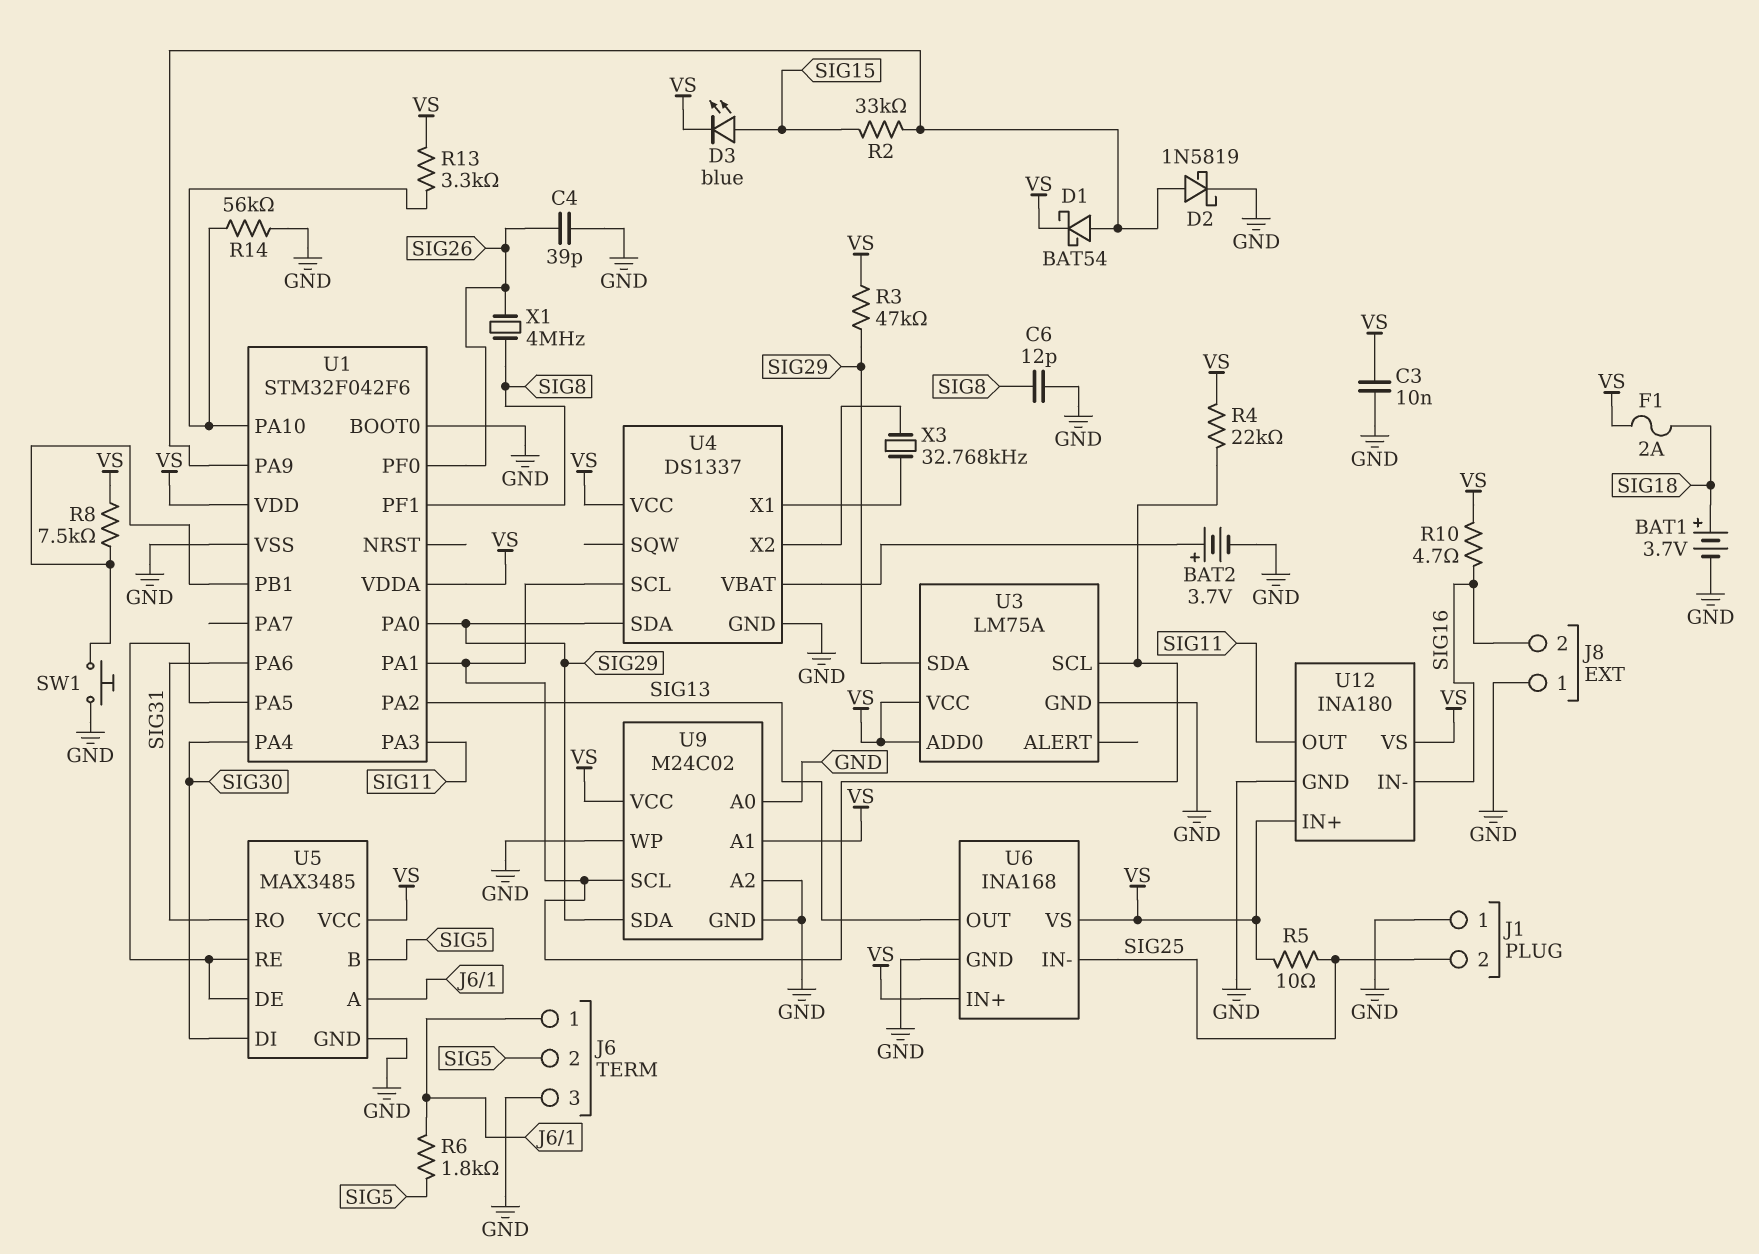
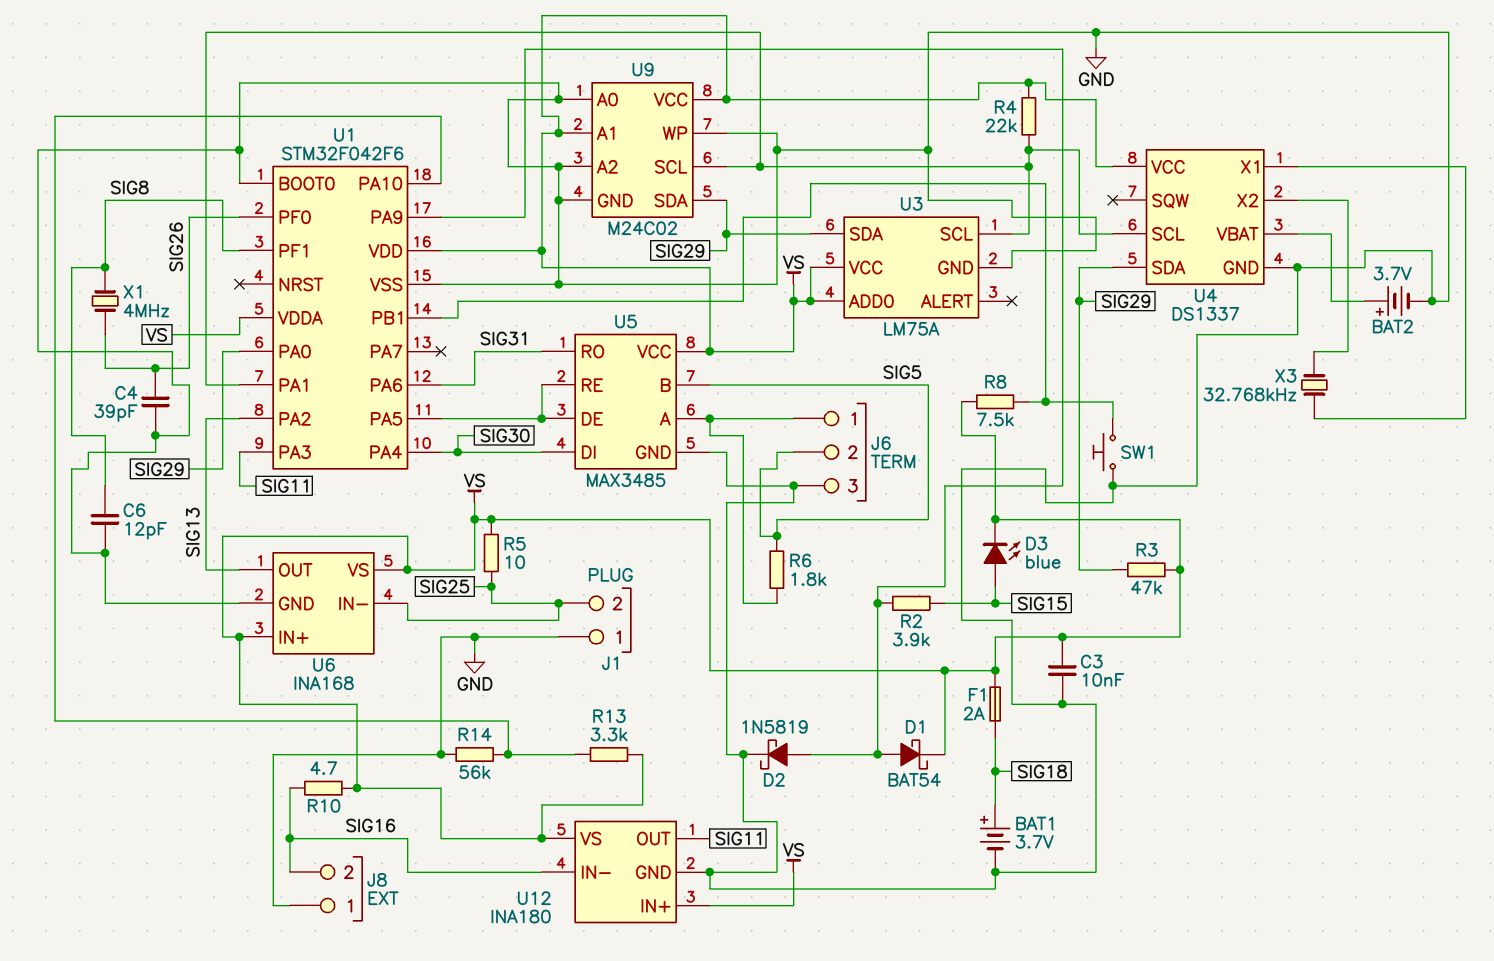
R2: 33k (SIG15, U1/PA9) -> 3.9k (SIG15, U1/PA9)

